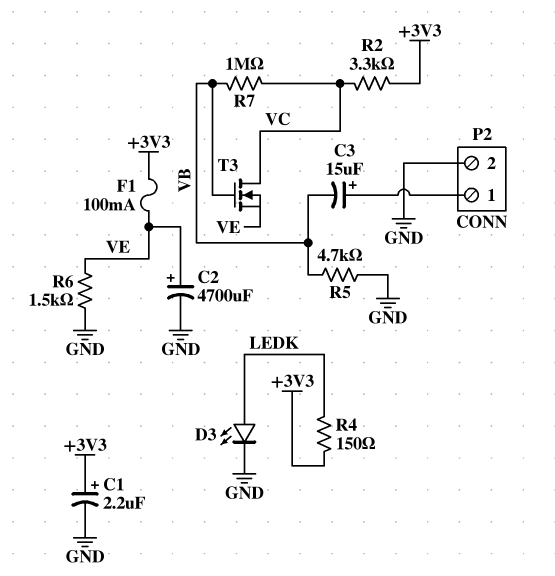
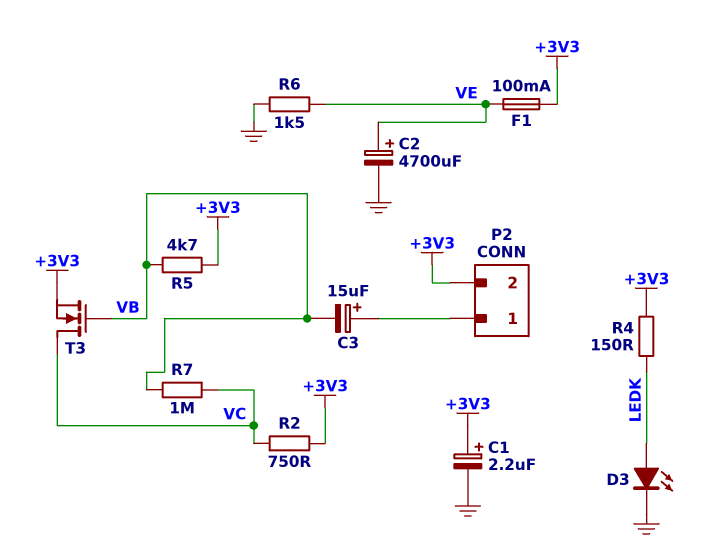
P2 pin 2: GND -> +3V3
R2: 3.3k (+3V3, VC) -> 750 (+3V3, VC)
R5: 4.7k (GND, VB) -> 4.7k (+3V3, VB)
T3: NMOS (G VB, D VC, S VE) -> NMOS (G VB, D VC, S +3V3)

